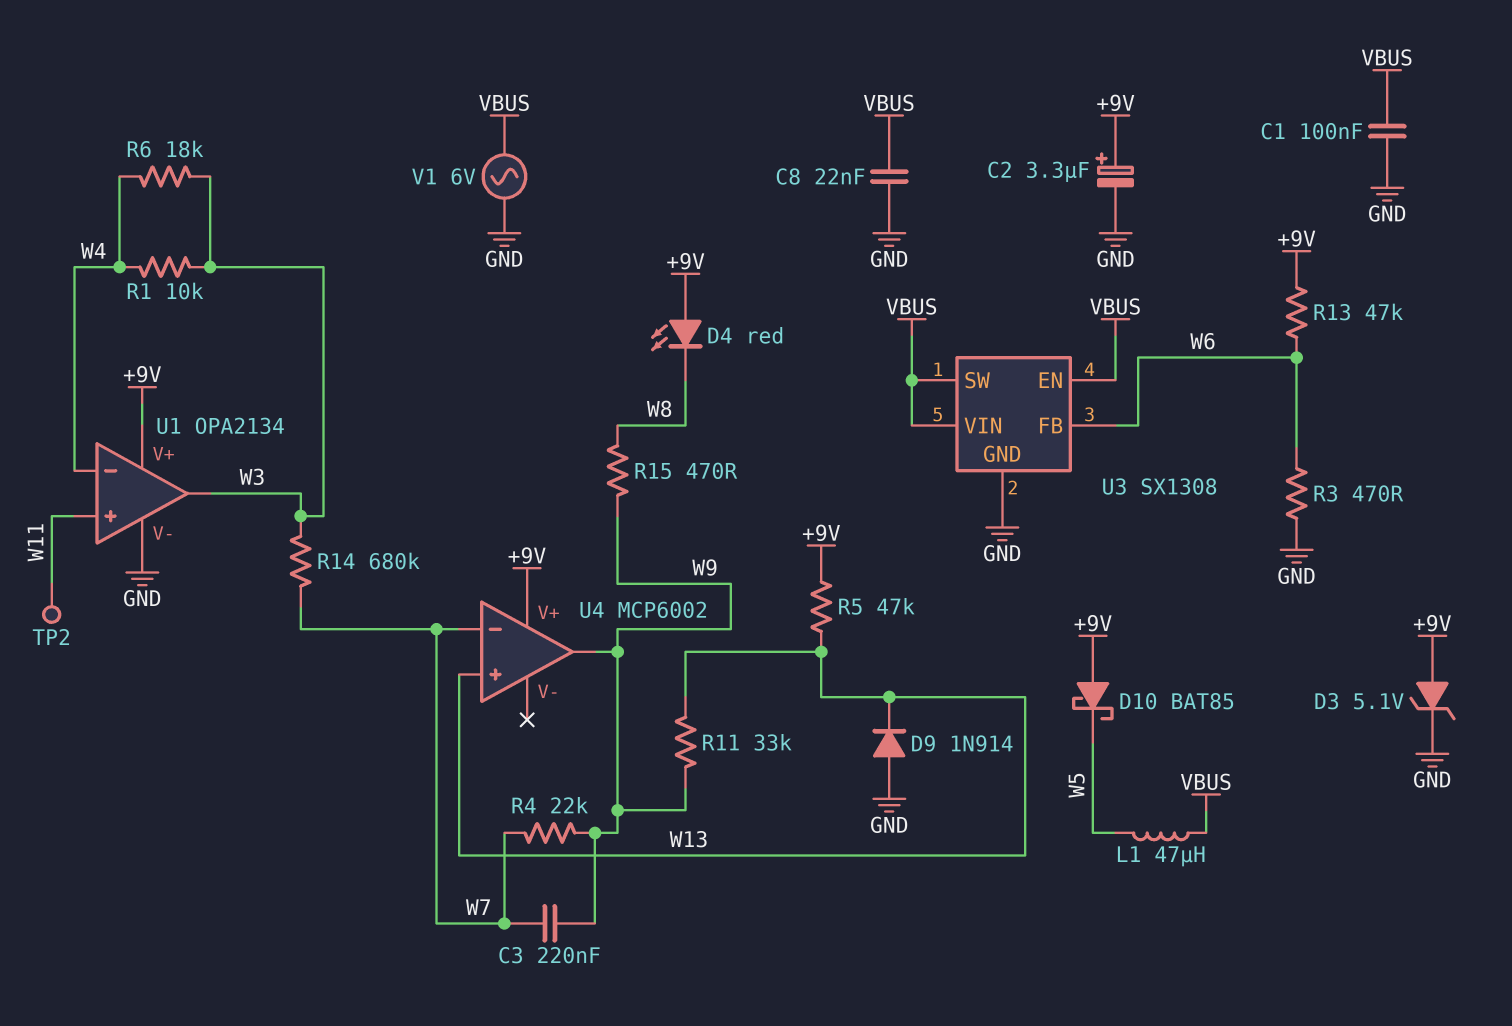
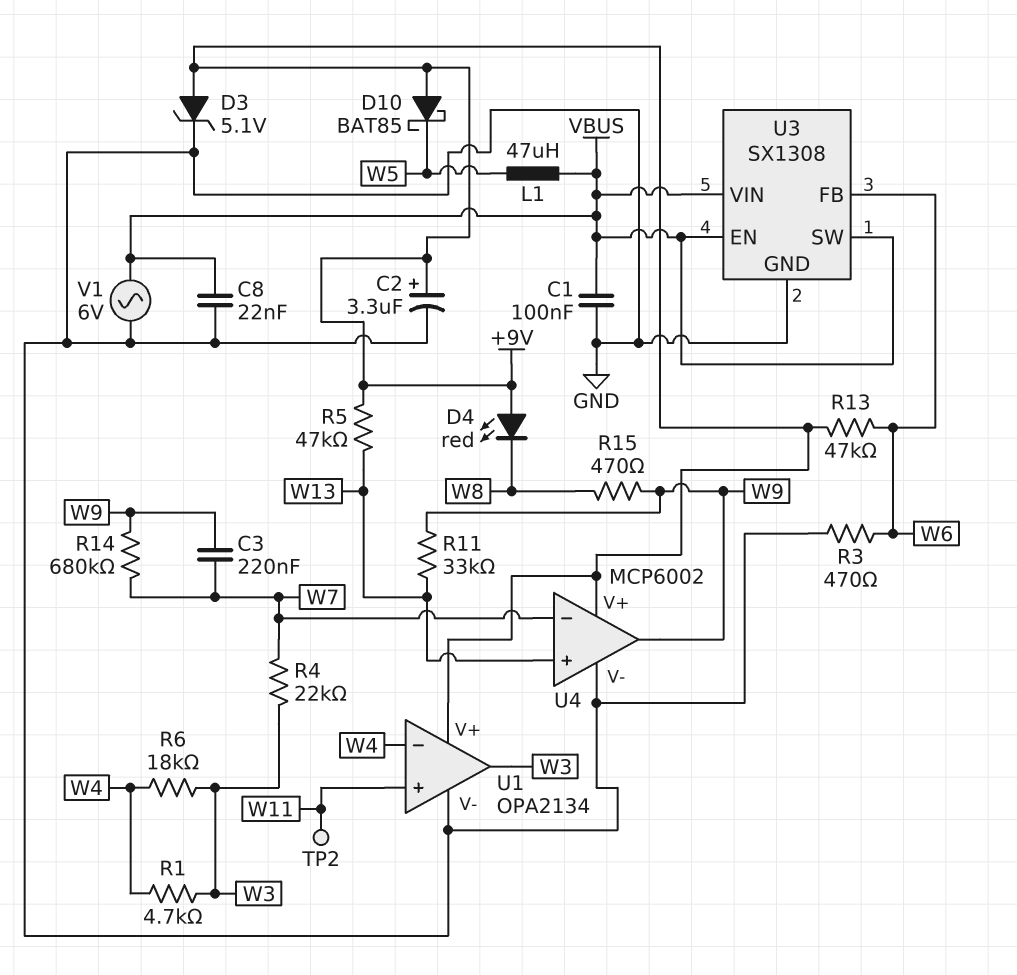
D9: diode 1N914 (A GND, K W13) -> none
R1: 10k (W3, W4) -> 4.7k (W3, W4)
R4: 22k (W7, W9) -> 22k (W3, W7)
R14: 680k (W3, W7) -> 680k (W7, W9)
U4 pin V-: none -> GND

